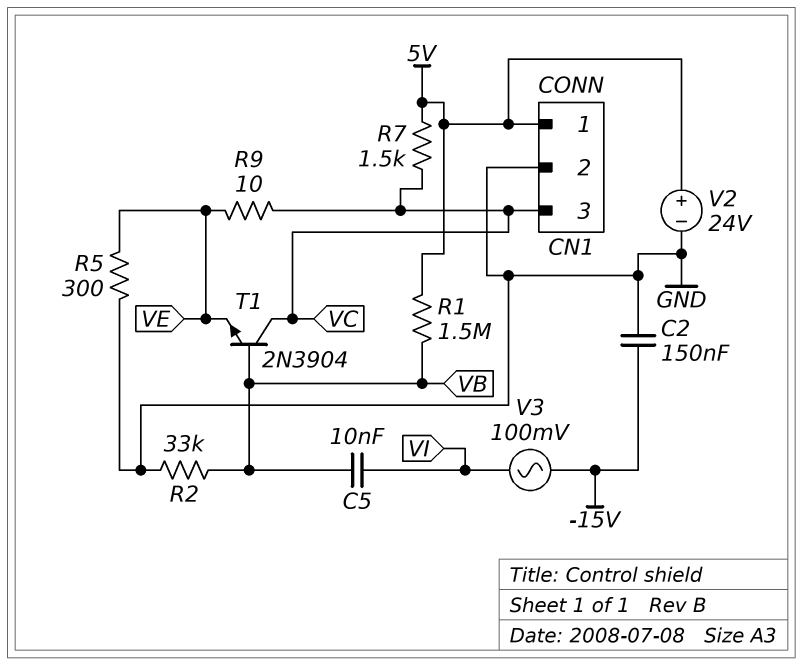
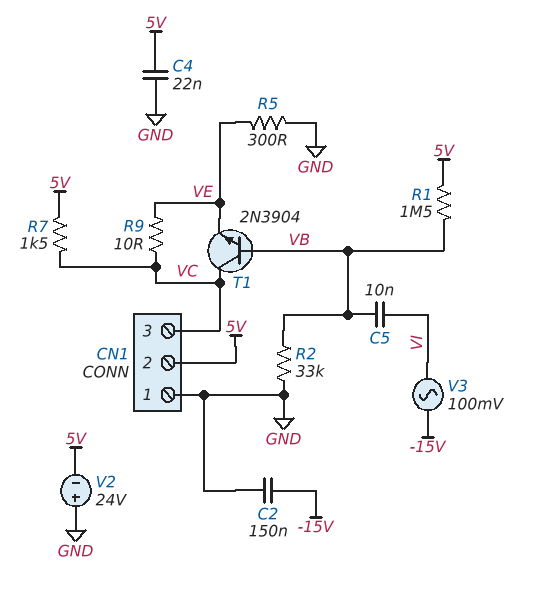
C4: none -> 22nF (5V, GND)
CN1 pin 1: 5V -> GND
CN1 pin 2: GND -> 5V
V2: 24V (plus 5V, minus GND) -> 24V (plus GND, minus 5V)

